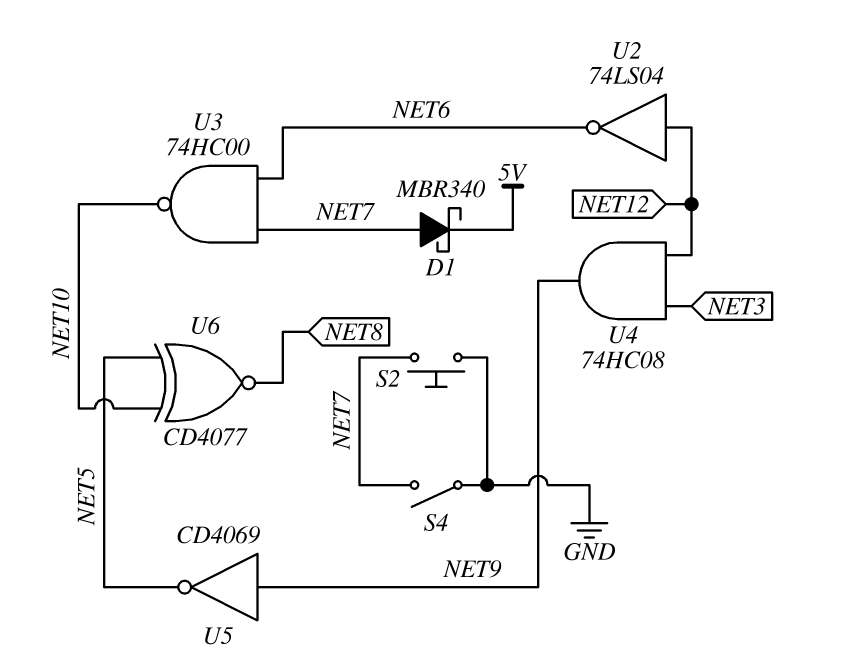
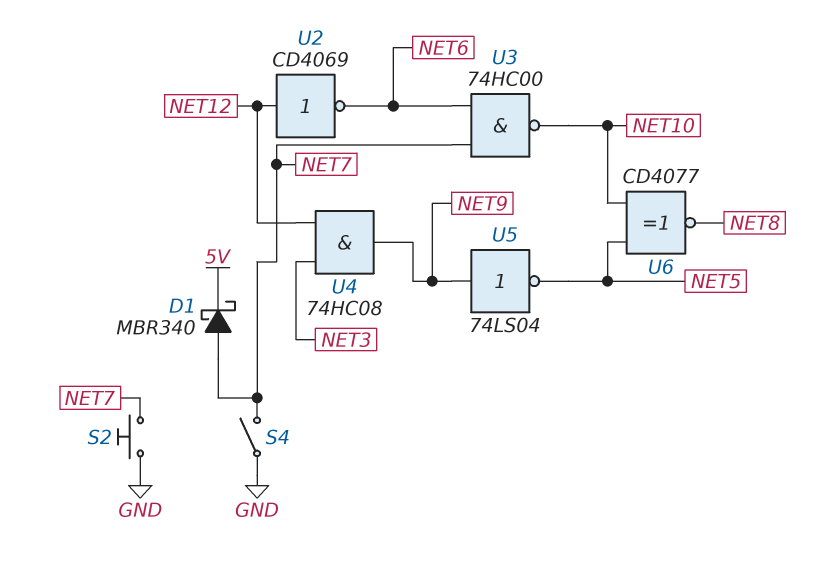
U2: NOT 74LS04 (in NET12, out NET6) -> NOT CD4069 (in NET12, out NET6)
U5: NOT CD4069 (in NET9, out NET5) -> NOT 74LS04 (in NET9, out NET5)

